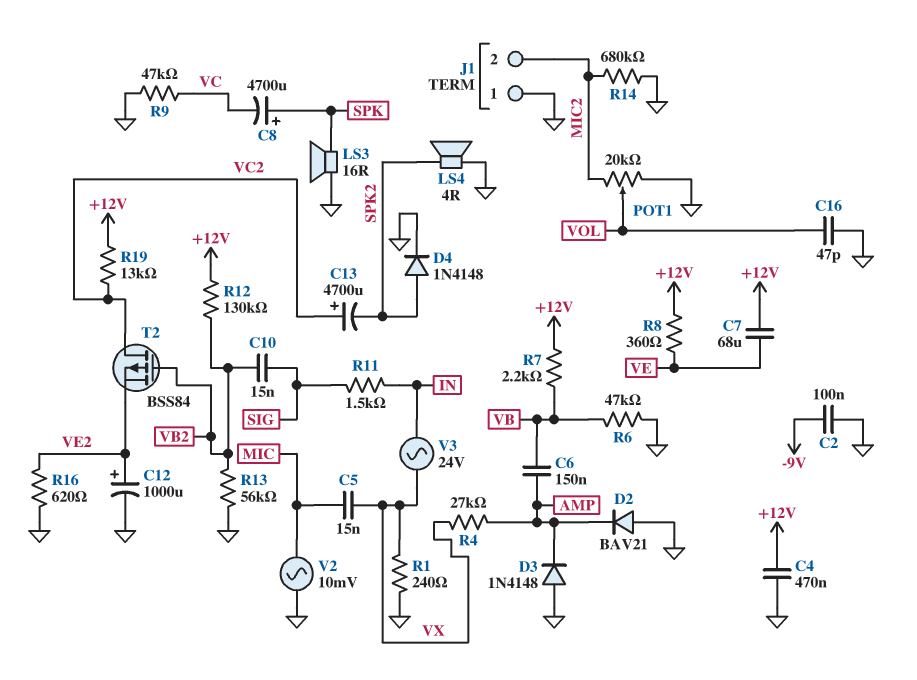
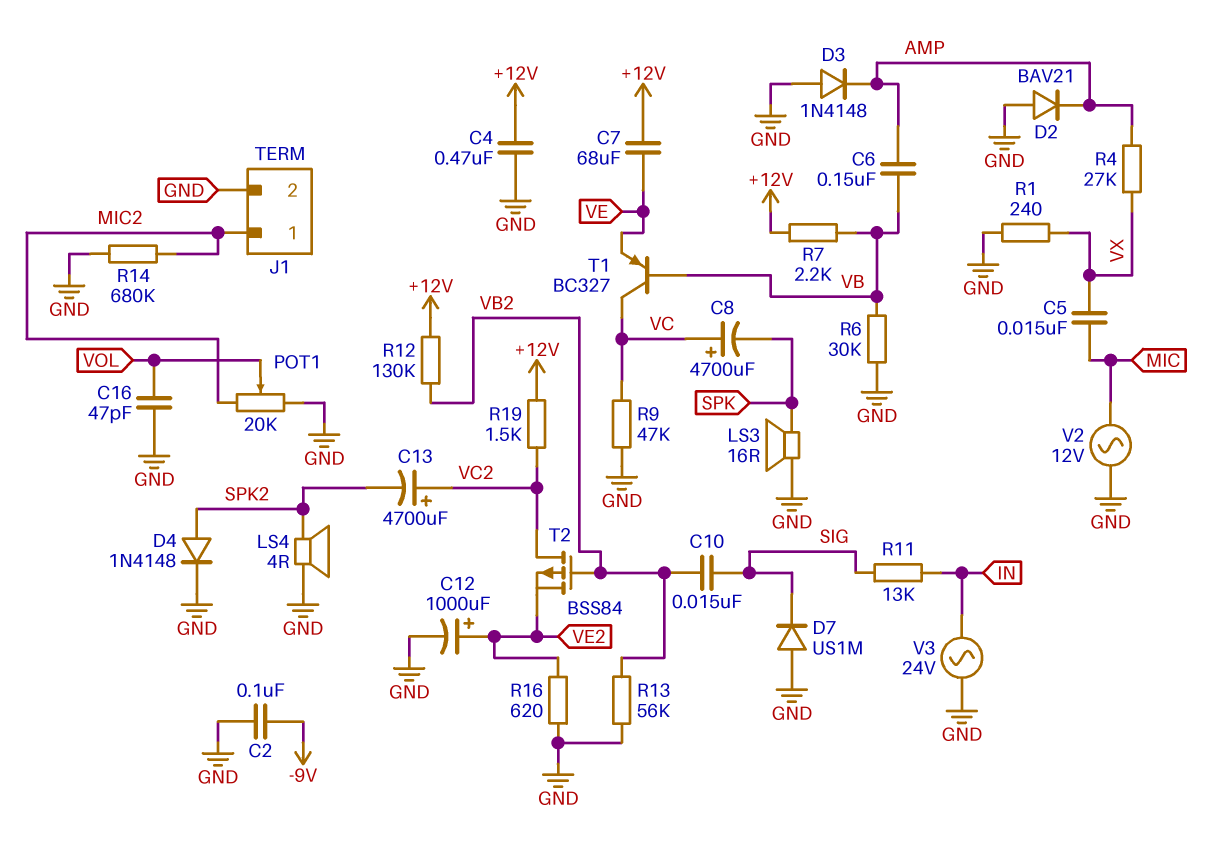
C8: 4700uF (plus SPK, minus VC) -> 4700uF (plus VC, minus SPK)
D7: none -> diode US1M (A GND, K SIG)
J1 pin 1: GND -> MIC2
J1 pin 2: MIC2 -> GND
R6: 47k (GND, VB) -> 30k (GND, VB)
R8: 360 (+12V, VE) -> none
R11: 1.5k (IN, SIG) -> 13k (IN, SIG)
R19: 13k (+12V, VC2) -> 1.5k (+12V, VC2)
T1: none -> PNP BC327 (B VB, C VC, E VE)
V2: AC 10mV (GND, MIC) -> AC 12V (GND, MIC)
V3: AC 24V (IN, VX) -> AC 24V (GND, IN)

